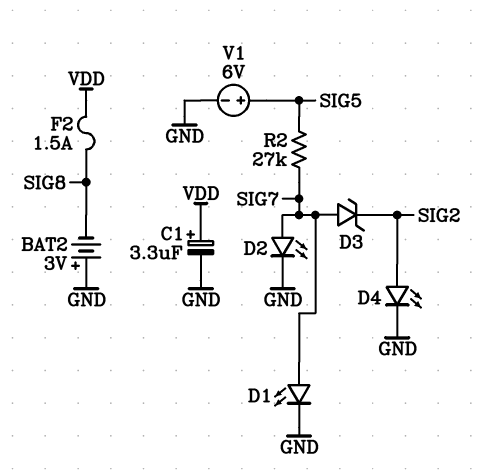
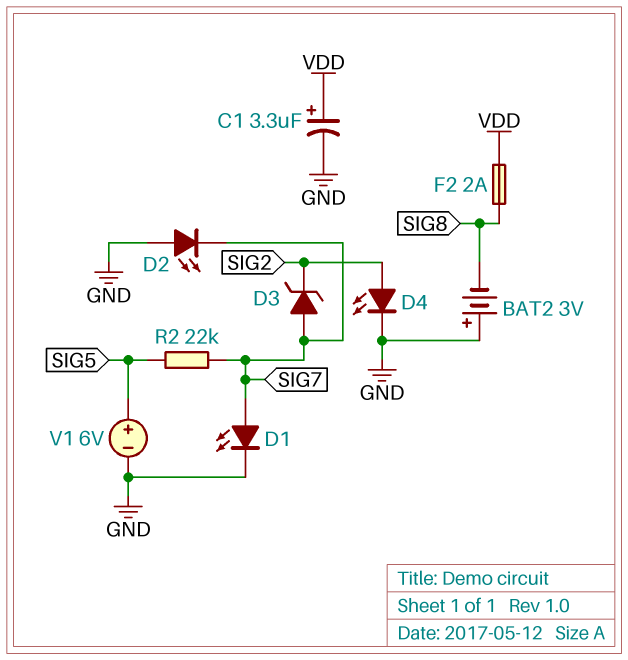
D2: LED (A SIG7, K GND) -> LED (A GND, K SIG7)
F2: 1.5A (SIG8, VDD) -> 2A (SIG8, VDD)
R2: 27k (SIG5, SIG7) -> 22k (SIG5, SIG7)

